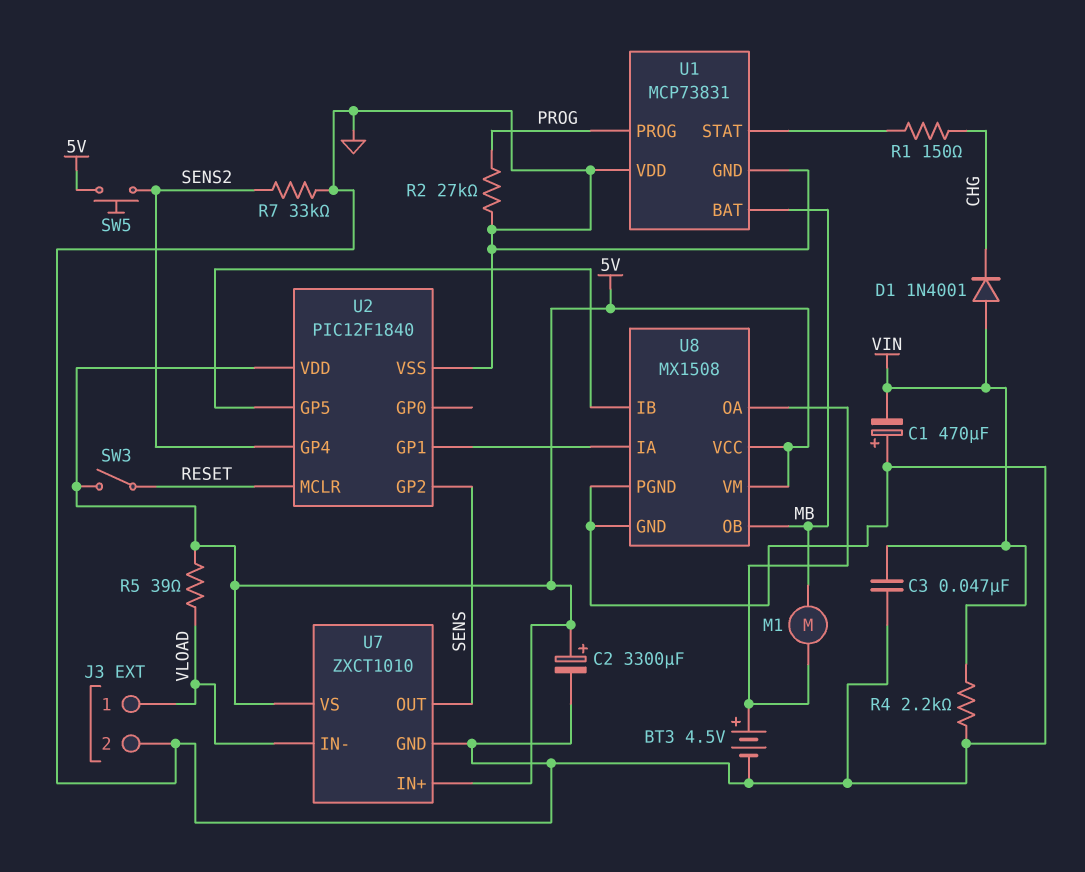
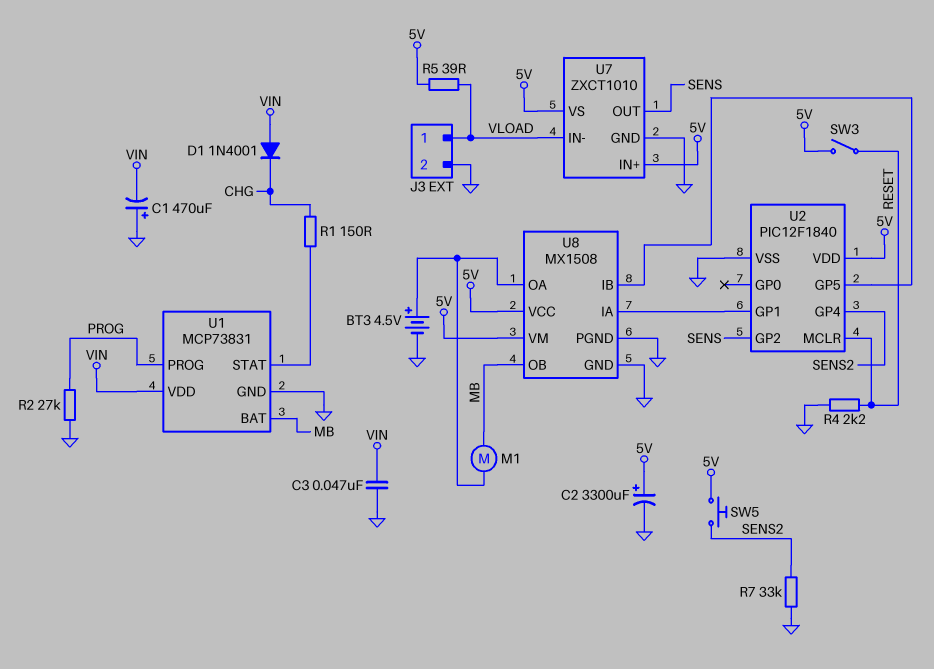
R4: 2.2k (GND, VIN) -> 2.2k (GND, RESET)
U1 pin VDD: GND -> VIN

